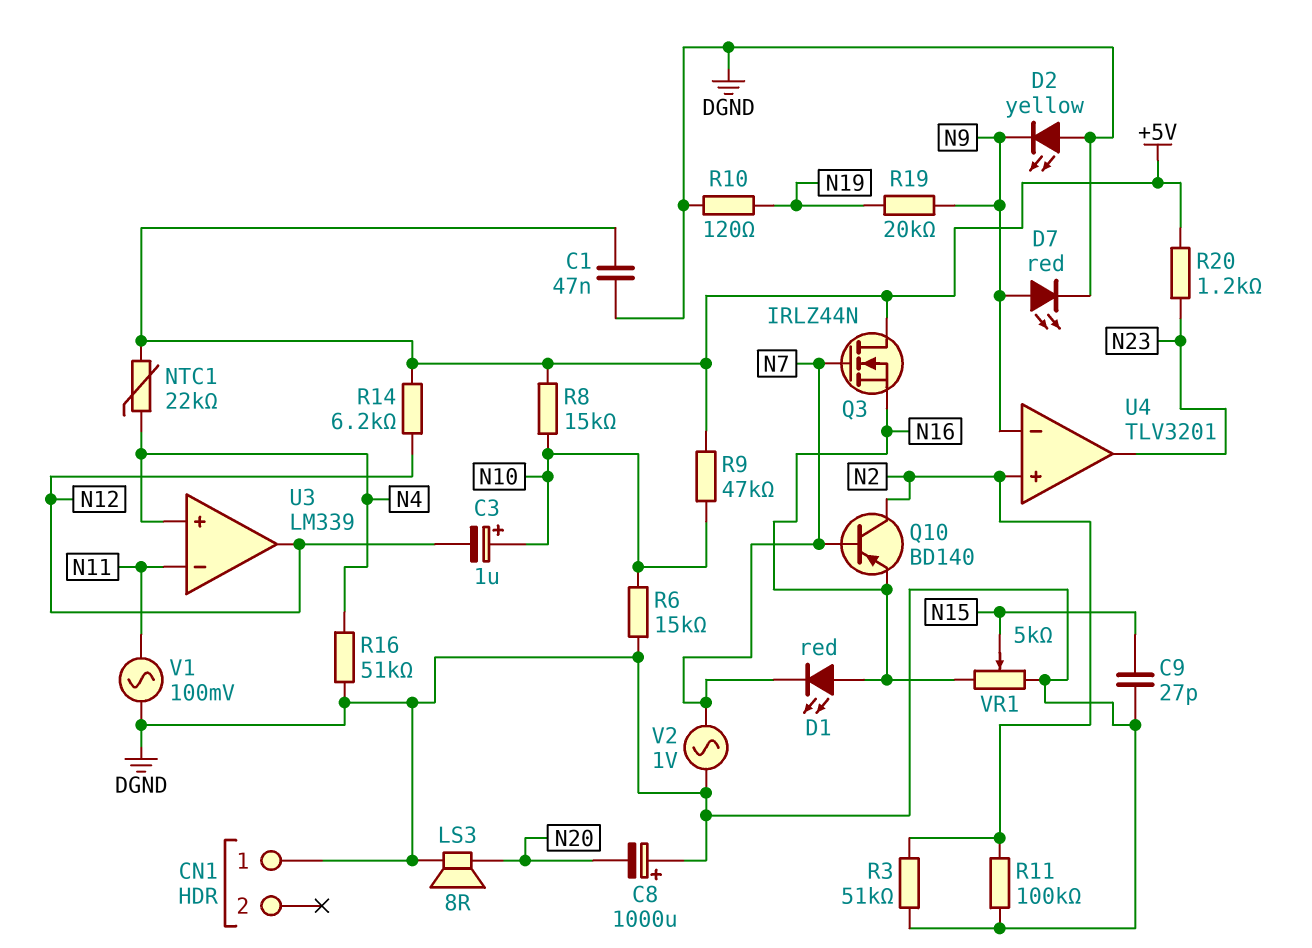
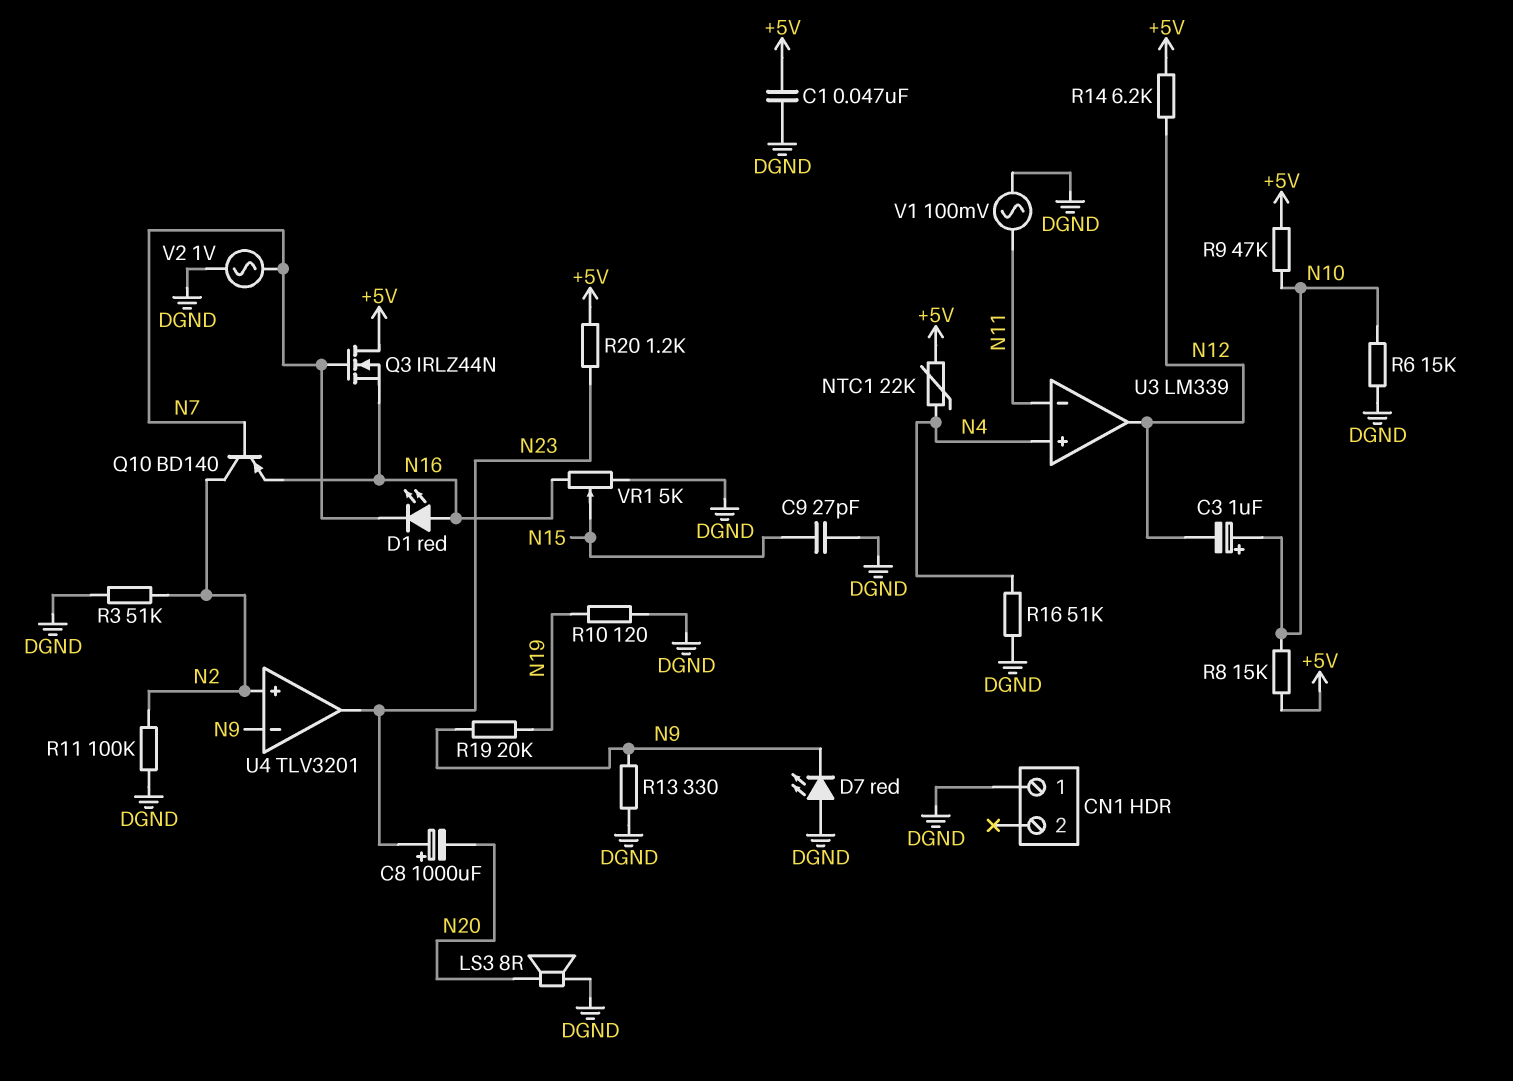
C8: 1000uF (plus DGND, minus N20) -> 1000uF (plus N23, minus N20)
D2: LED yellow (A DGND, K N9) -> none
D7: LED red (A N9, K DGND) -> LED red (A DGND, K N9)
R13: none -> 330 (DGND, N9)

